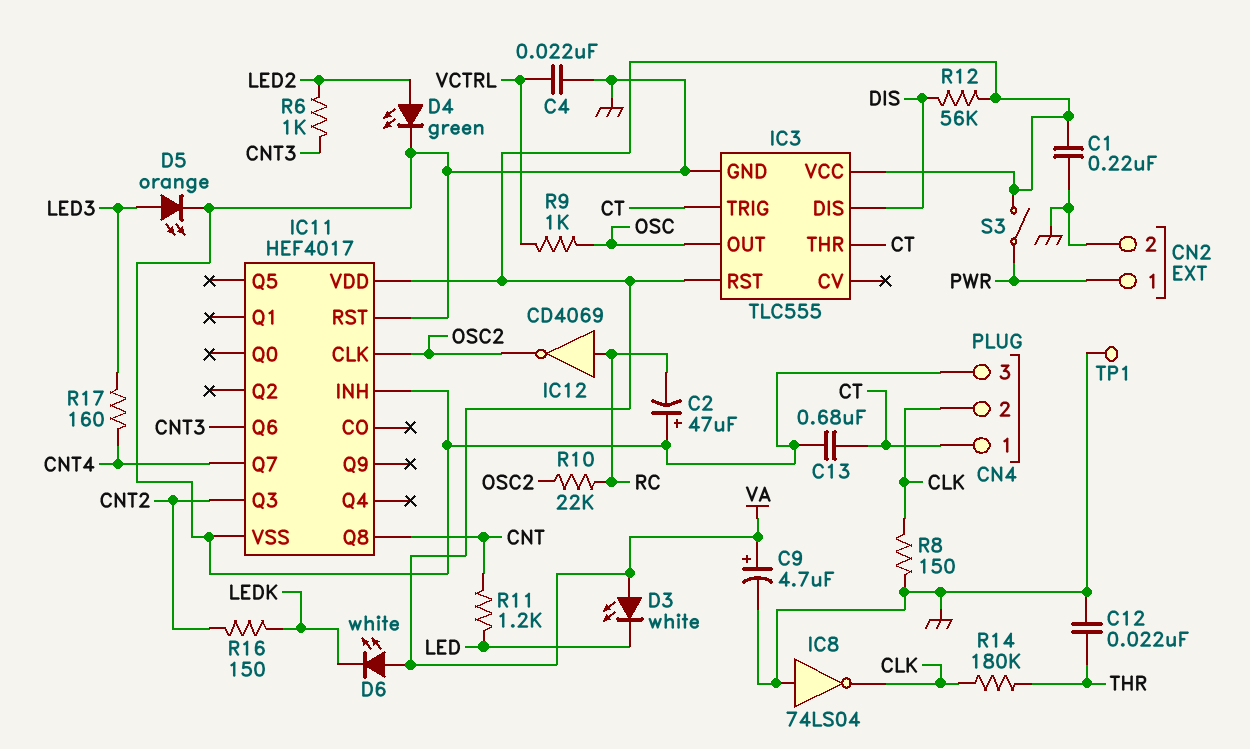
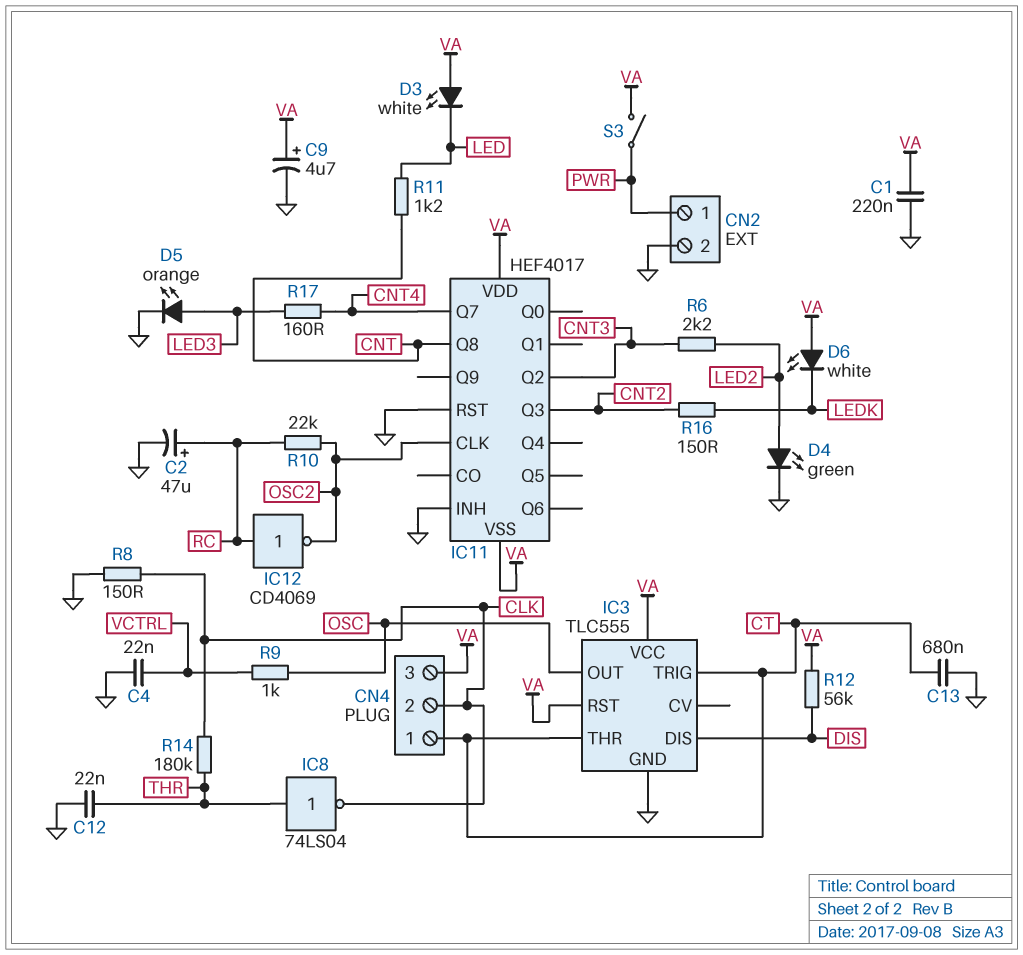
C2: 47uF (plus GND, minus RC) -> 47uF (plus RC, minus GND)
CN4 pin 3: GND -> VA
IC8: NOT 74LS04 (in GND, out CLK) -> NOT 74LS04 (in THR, out CLK)
IC11 pin Q2: none -> CNT3
IC11 pin Q6: CNT3 -> none
IC11 pin VSS: GND -> VA
R6: 1k (CNT3, LED2) -> 2.2k (CNT3, LED2)
TP1: test point (GND) -> none

